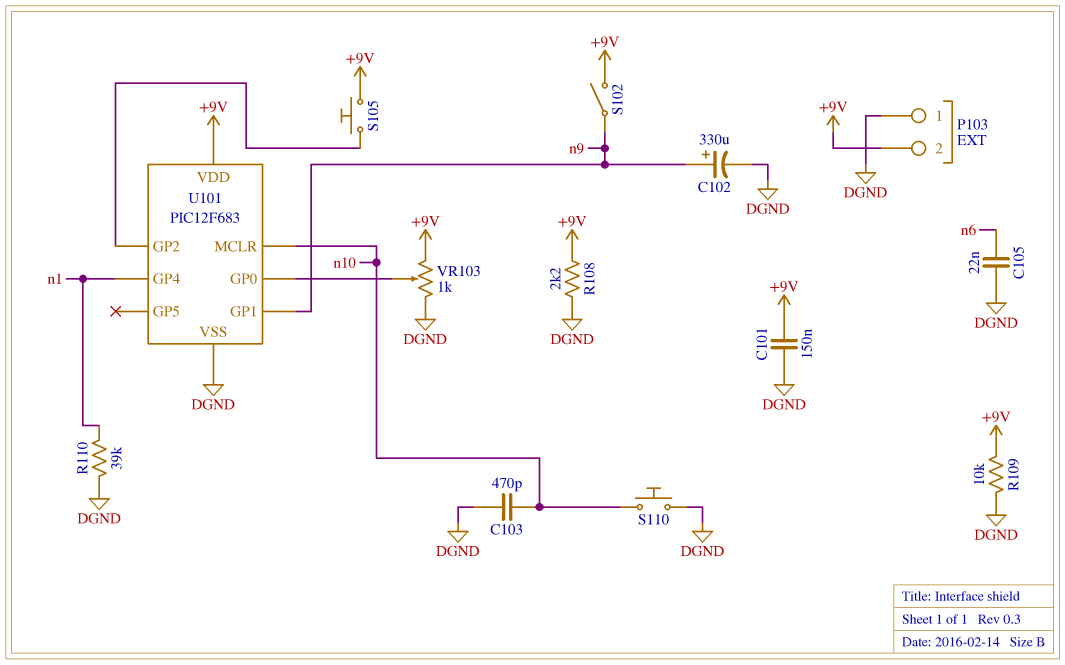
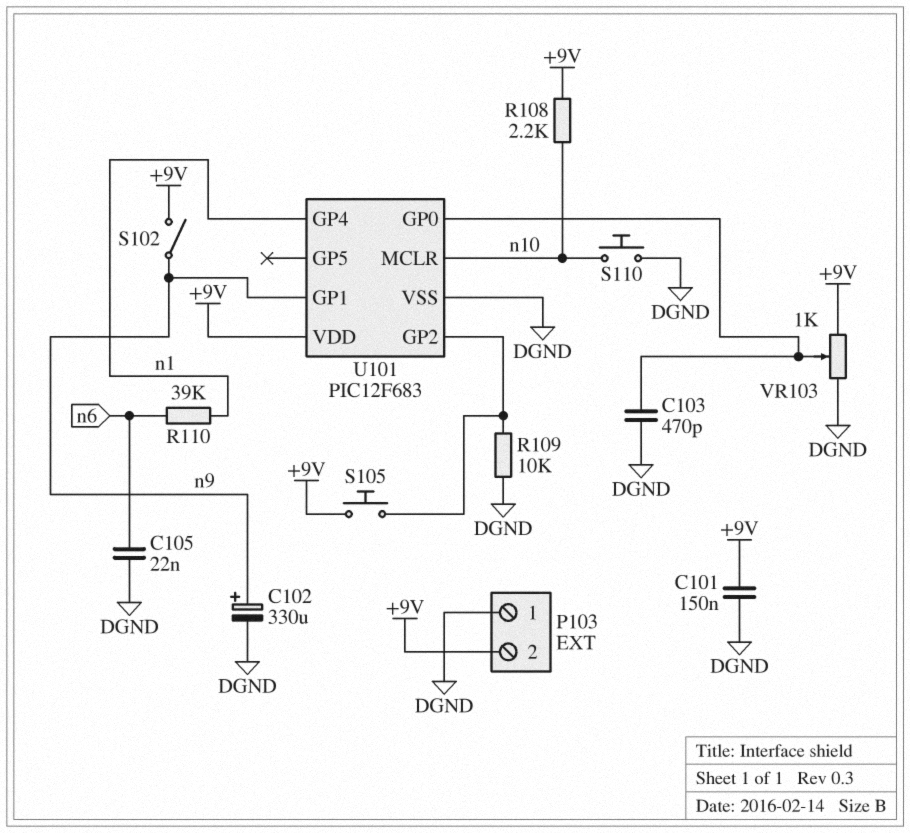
C103: 470pF (DGND, n10) -> 470pF (DGND, U101/GP0)
R108: 2.2k (+9V, DGND) -> 2.2k (+9V, n10)
R109: 10k (+9V, DGND) -> 10k (DGND, U101/GP2)
R110: 39k (DGND, n1) -> 39k (n1, n6)

